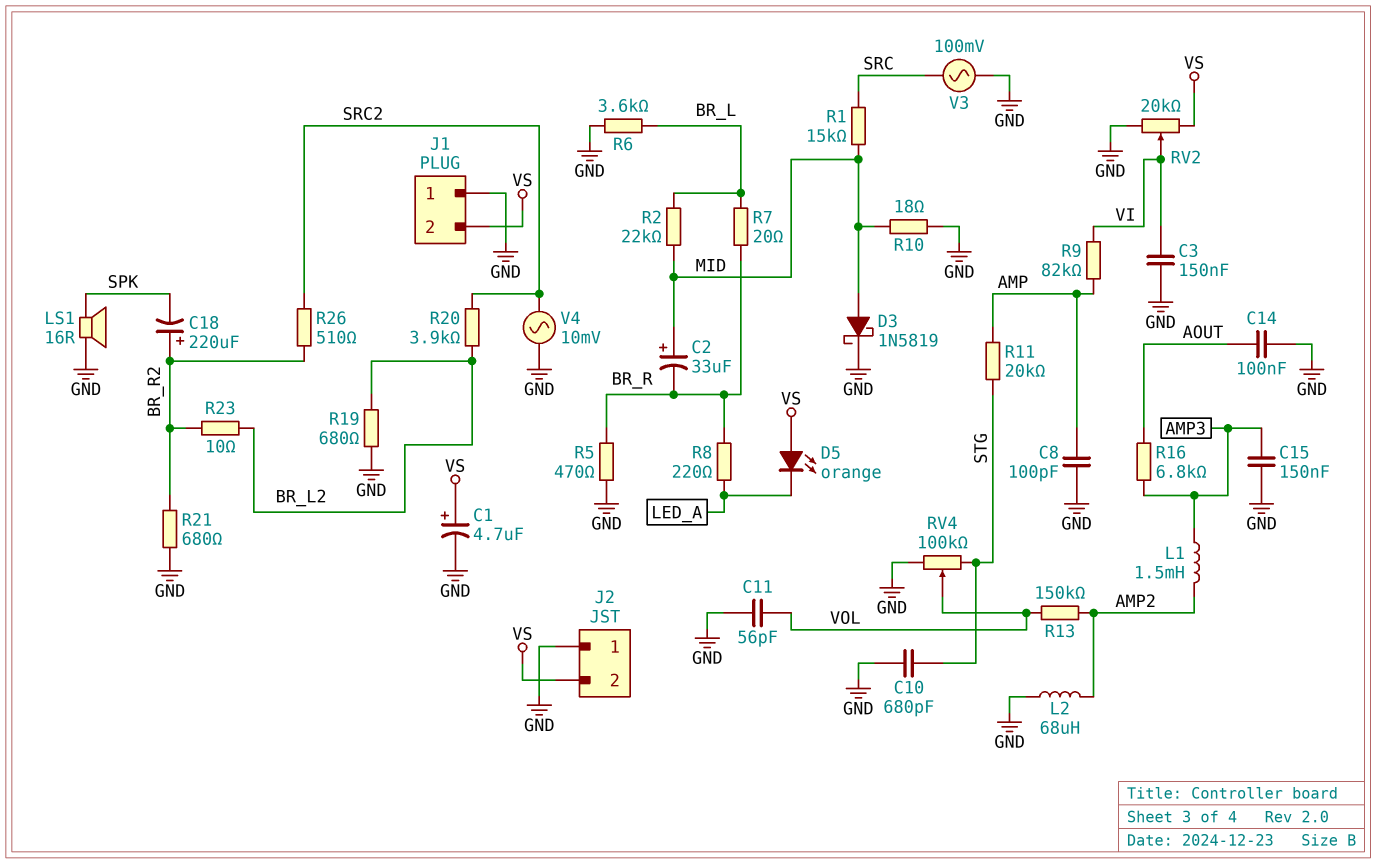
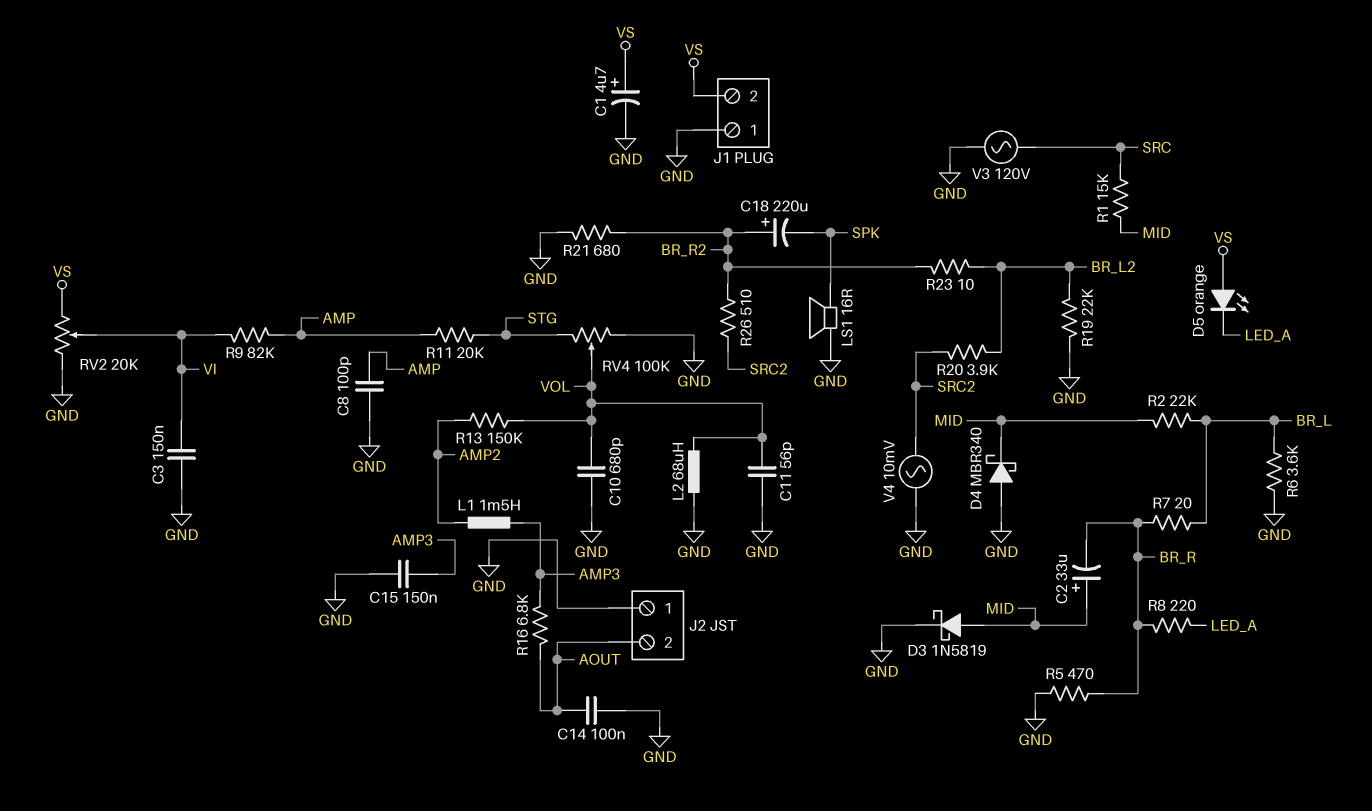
C10: 680pF (GND, STG) -> 680pF (GND, VOL)
D4: none -> schottky MBR340 (A GND, K MID)
J2 pin 2: VS -> AOUT
L2: 68uH (AMP2, GND) -> 68uH (GND, VOL)
R10: 18 (GND, MID) -> none
R19: 680 (BR_L2, GND) -> 22k (BR_L2, GND)
V3: AC 100mV (GND, SRC) -> AC 120V (GND, SRC)

